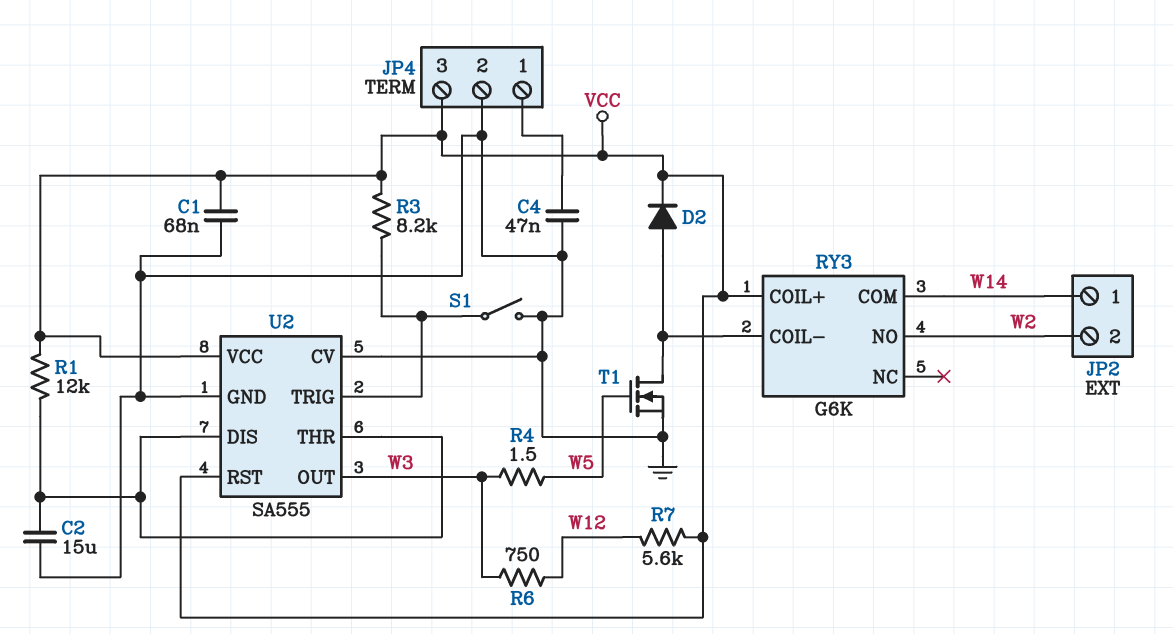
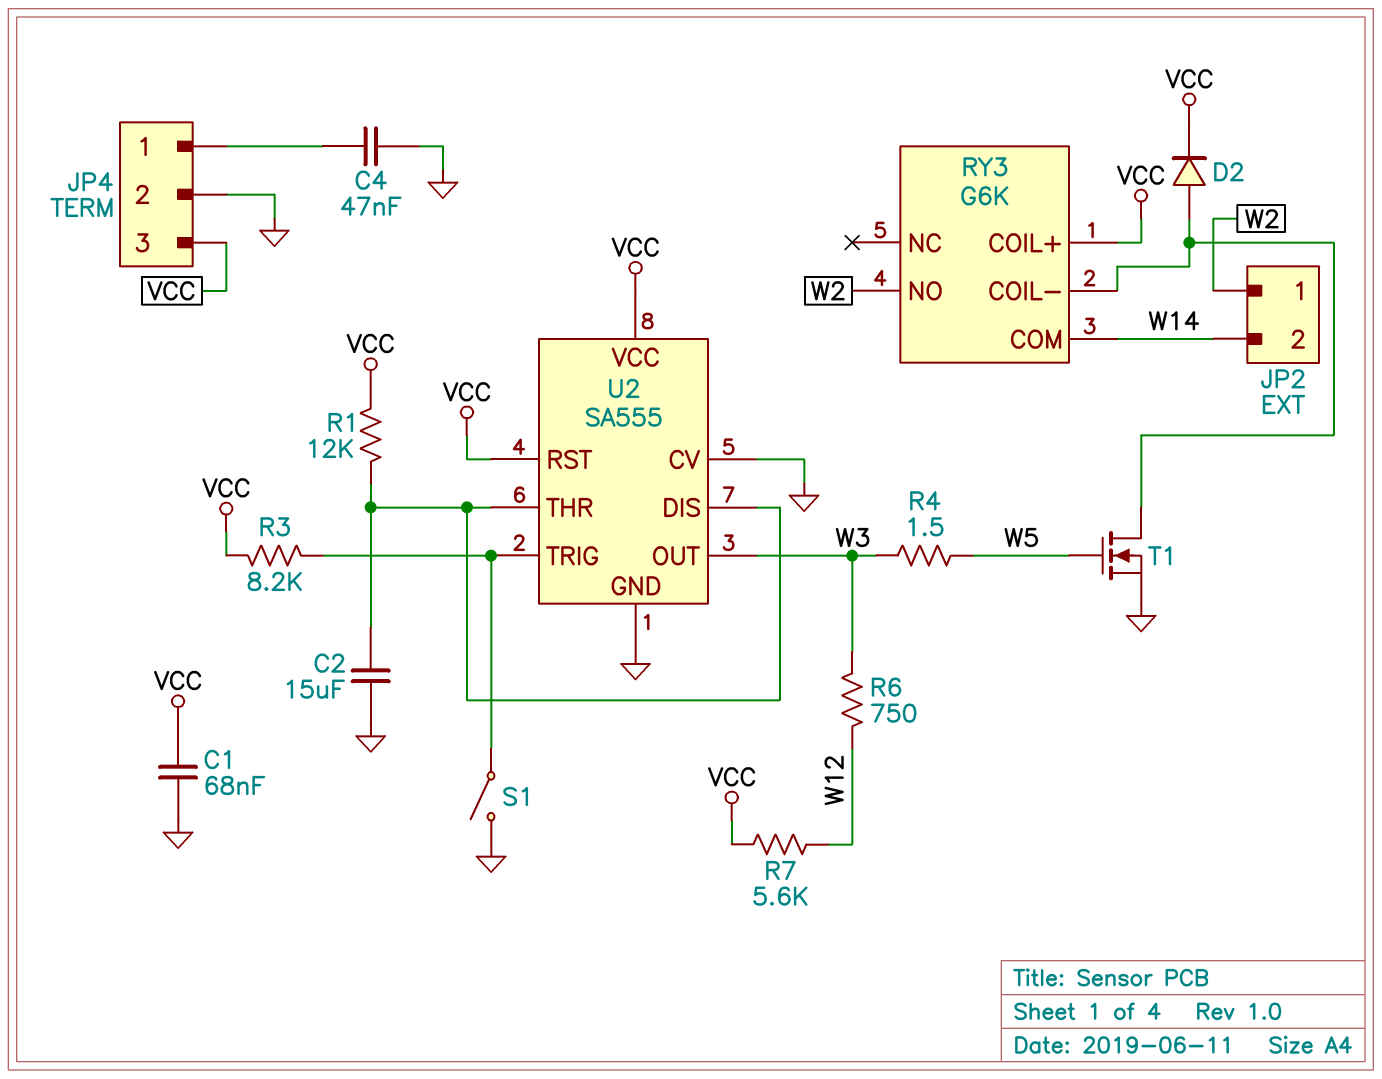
JP2 pin 1: W14 -> W2
JP2 pin 2: W2 -> W14

